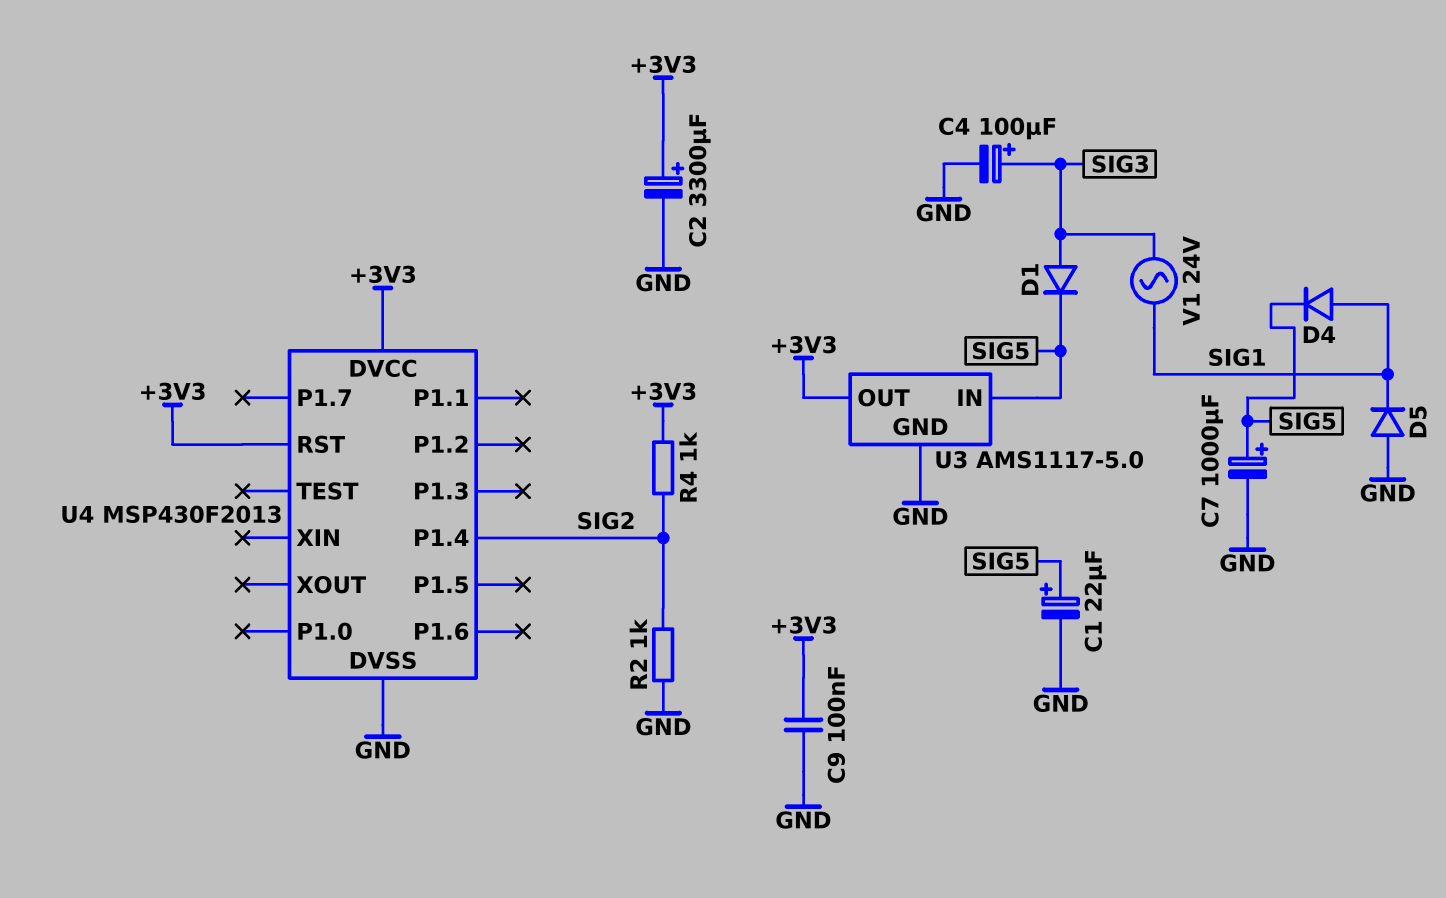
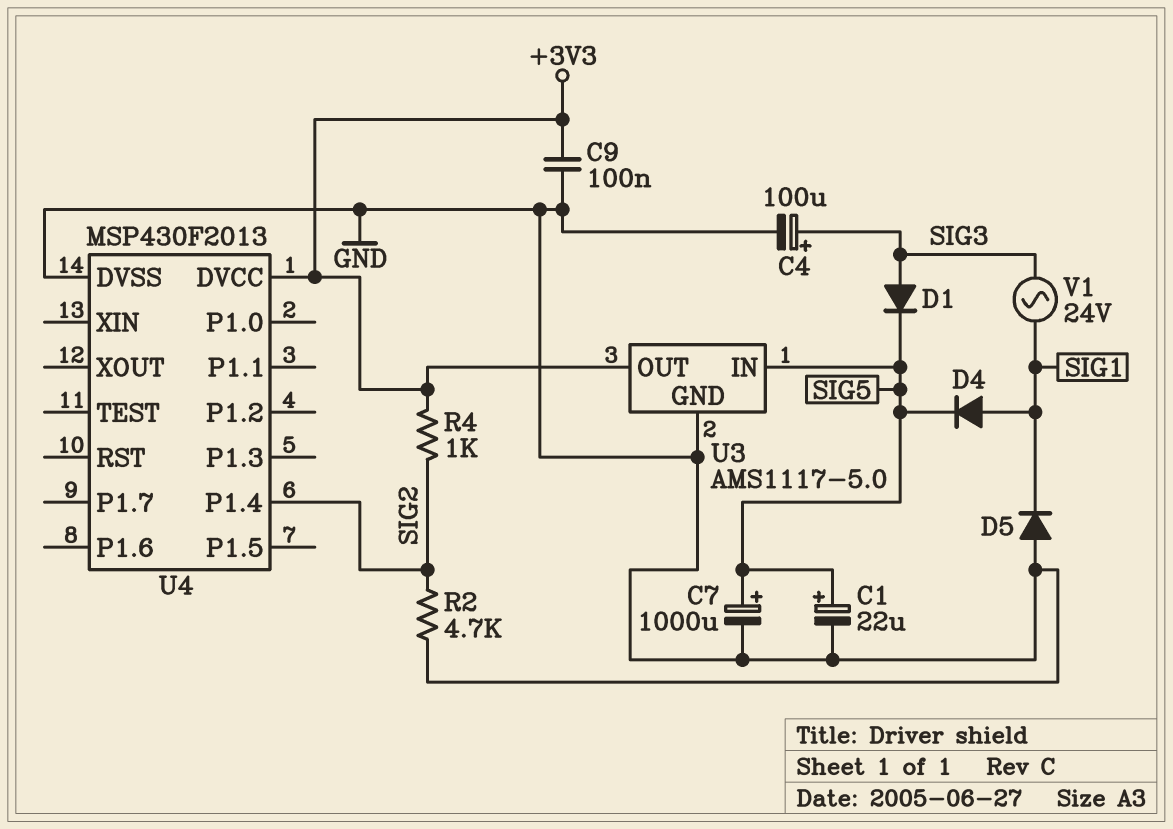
C2: 3300uF (plus +3V3, minus GND) -> none
R2: 1k (GND, SIG2) -> 4.7k (GND, SIG2)
U4 pin RST: +3V3 -> none

